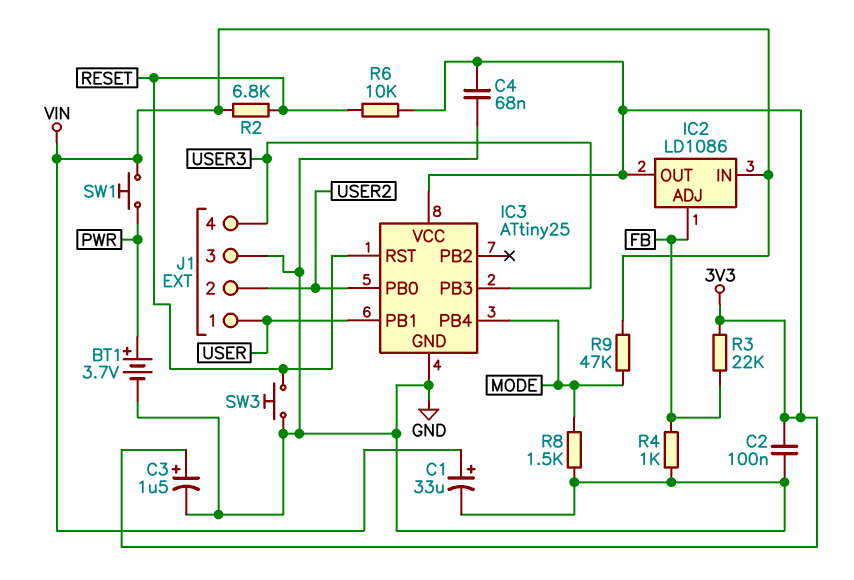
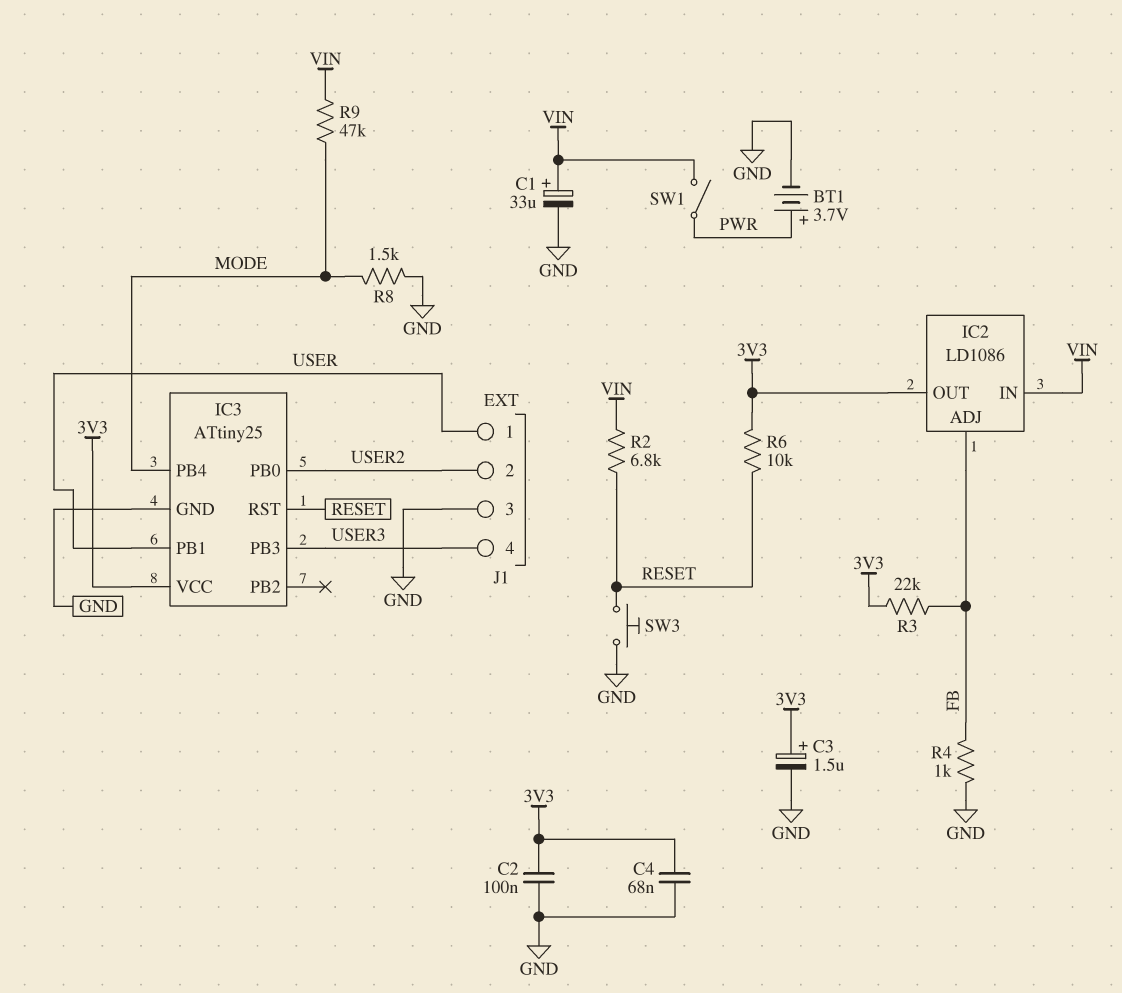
SW1: button (PWR, VIN) -> switch (PWR, VIN)

